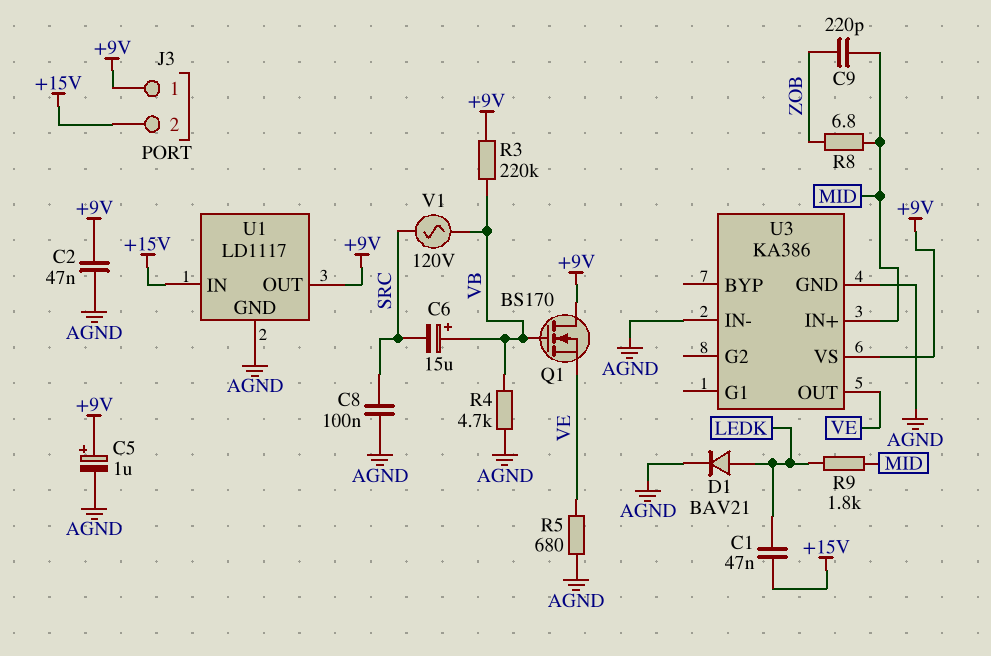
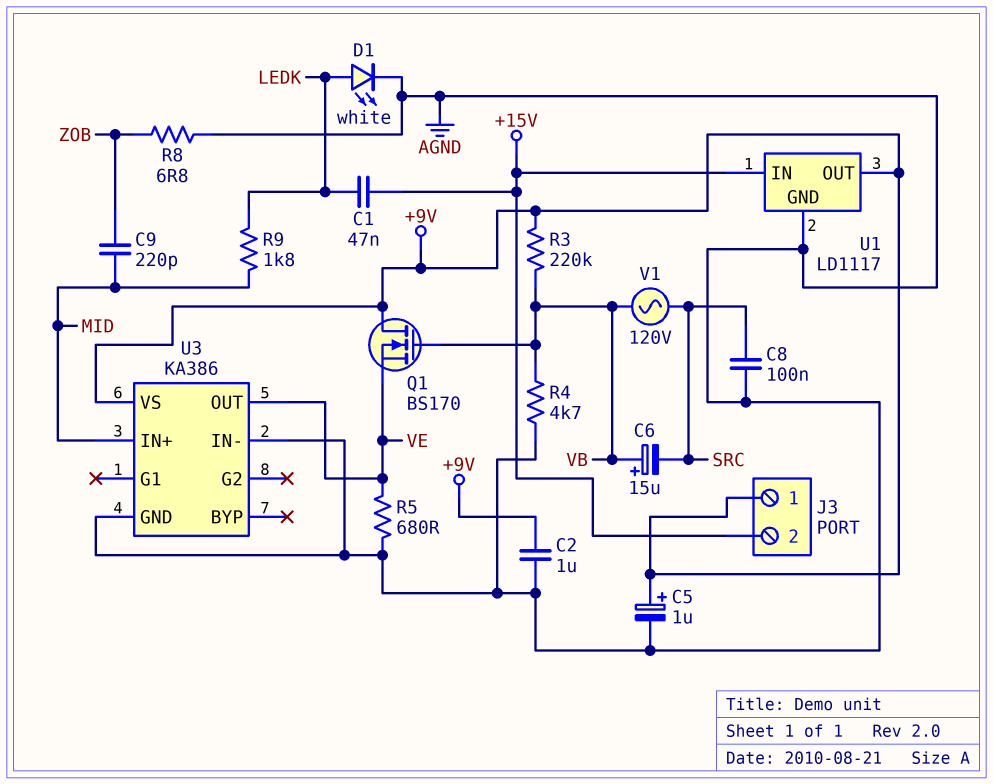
C2: 47nF (+9V, AGND) -> 1uF (+9V, AGND)
D1: diode BAV21 (A LEDK, K AGND) -> LED white (A LEDK, K AGND)
R8: 6.8 (MID, ZOB) -> 6.8 (AGND, ZOB)

